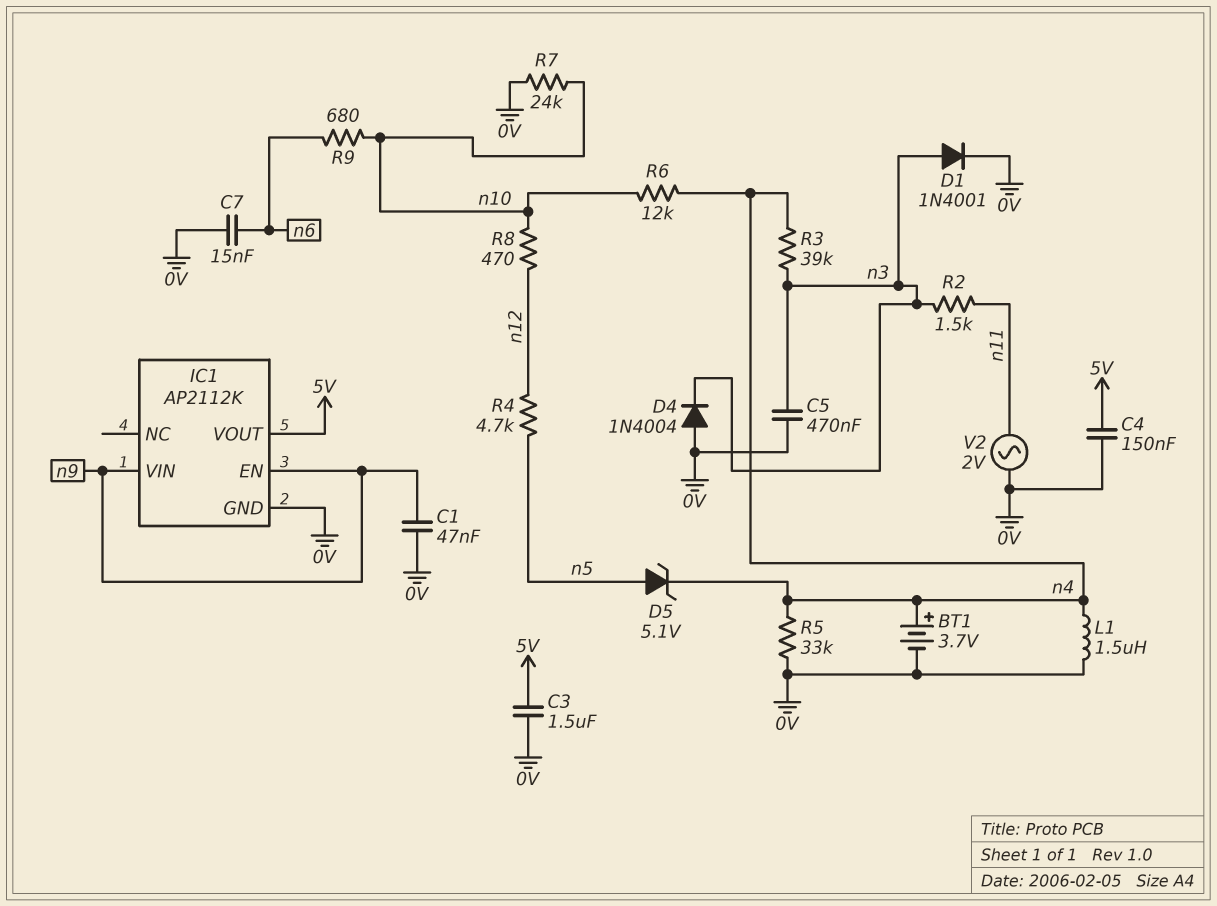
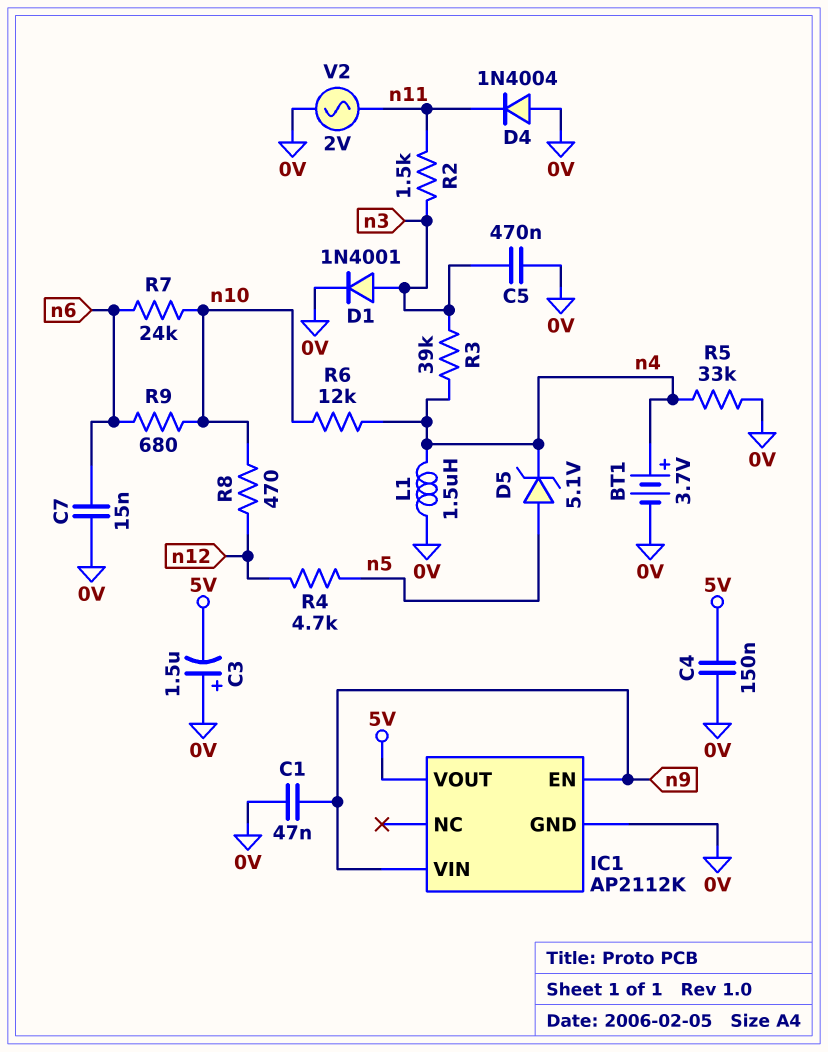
C3: 1.5uF (0V, 5V) -> 1.5uF (plus 0V, minus 5V)
D4: diode 1N4004 (A 0V, K n3) -> diode 1N4004 (A 0V, K n11)
R7: 24k (0V, n10) -> 24k (n6, n10)

